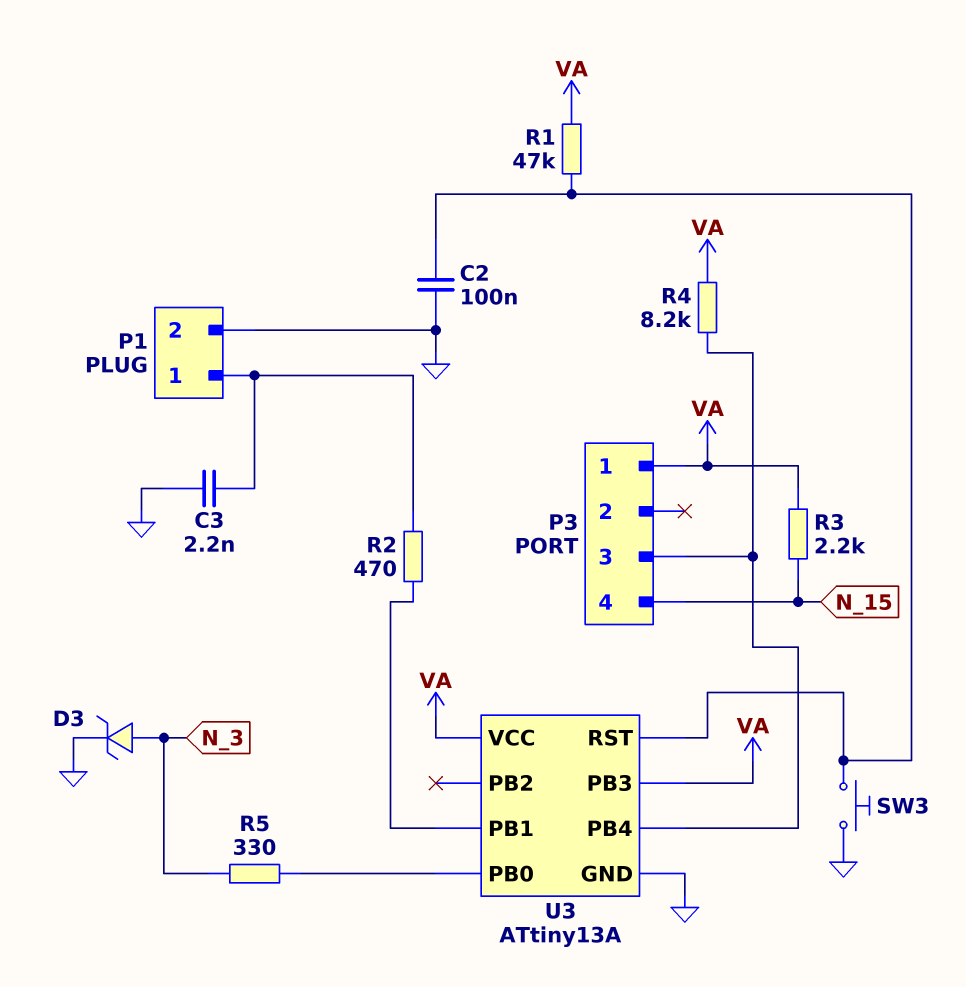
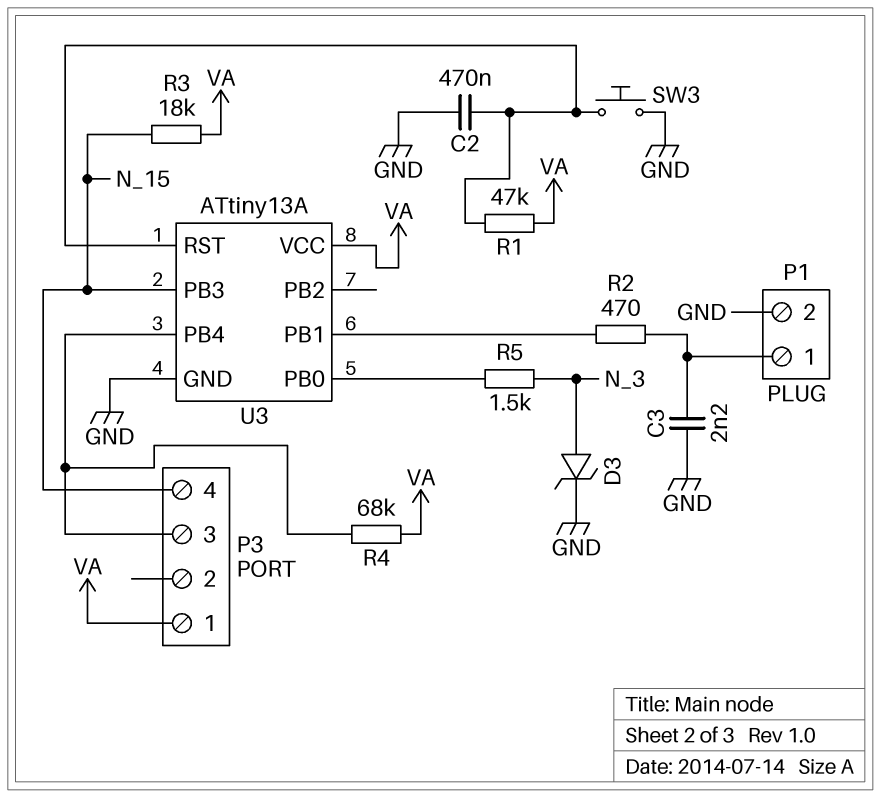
C2: 100nF (GND, U3/RST) -> 470nF (GND, U3/RST)
R3: 2.2k (N_15, VA) -> 18k (N_15, VA)
R4: 8.2k (P3/3, VA) -> 68k (P3/3, VA)
R5: 330 (N_3, U3/PB0) -> 1.5k (N_3, U3/PB0)
U3 pin PB3: VA -> N_15

